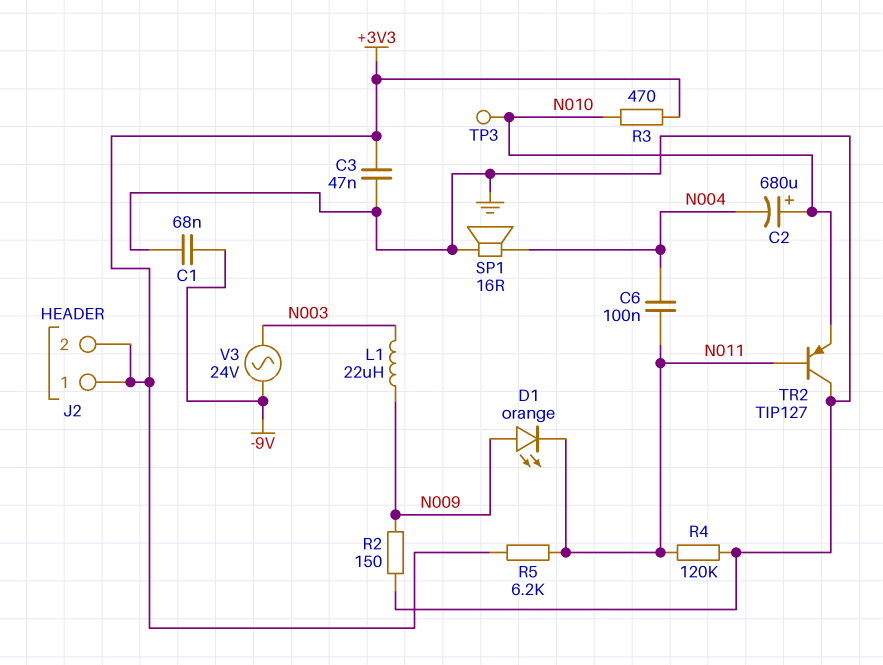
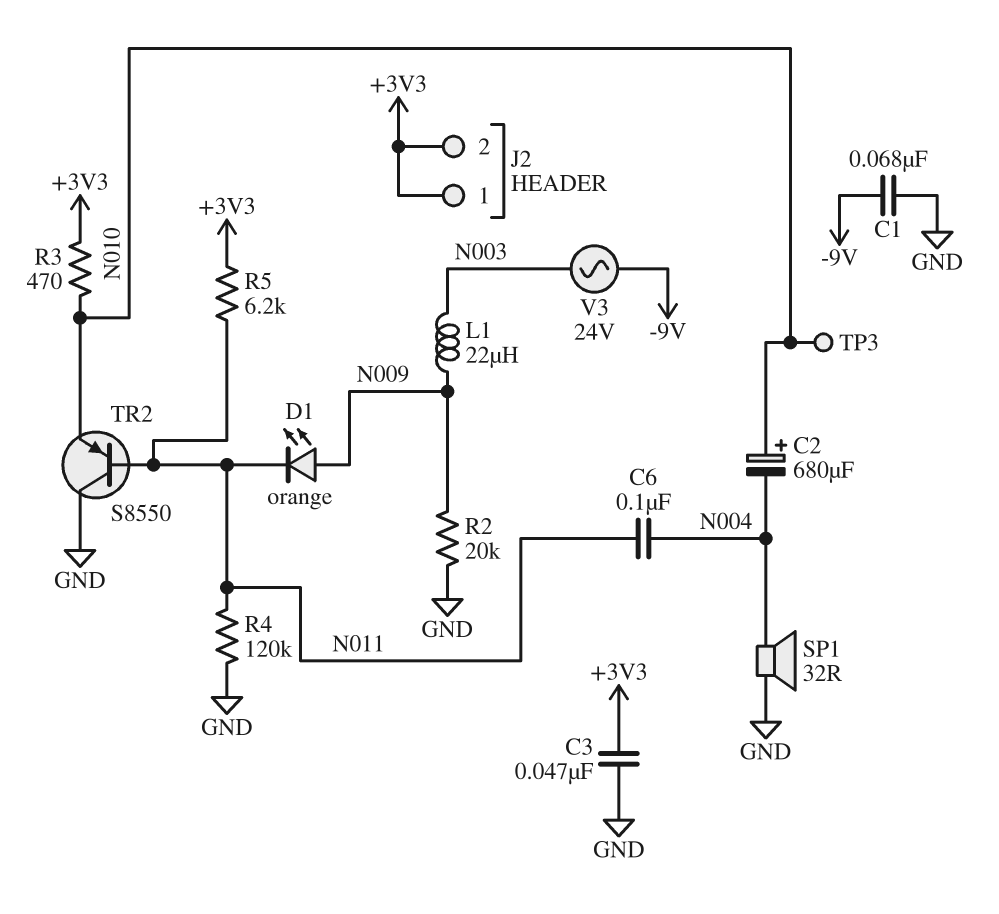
R2: 150 (GND, N009) -> 20k (GND, N009)
SP1: speaker 16R (GND, N004) -> speaker 32R (GND, N004)
TR2: PNP TIP127 (B N011, C GND, E N010) -> PNP S8550 (B N011, C GND, E N010)

